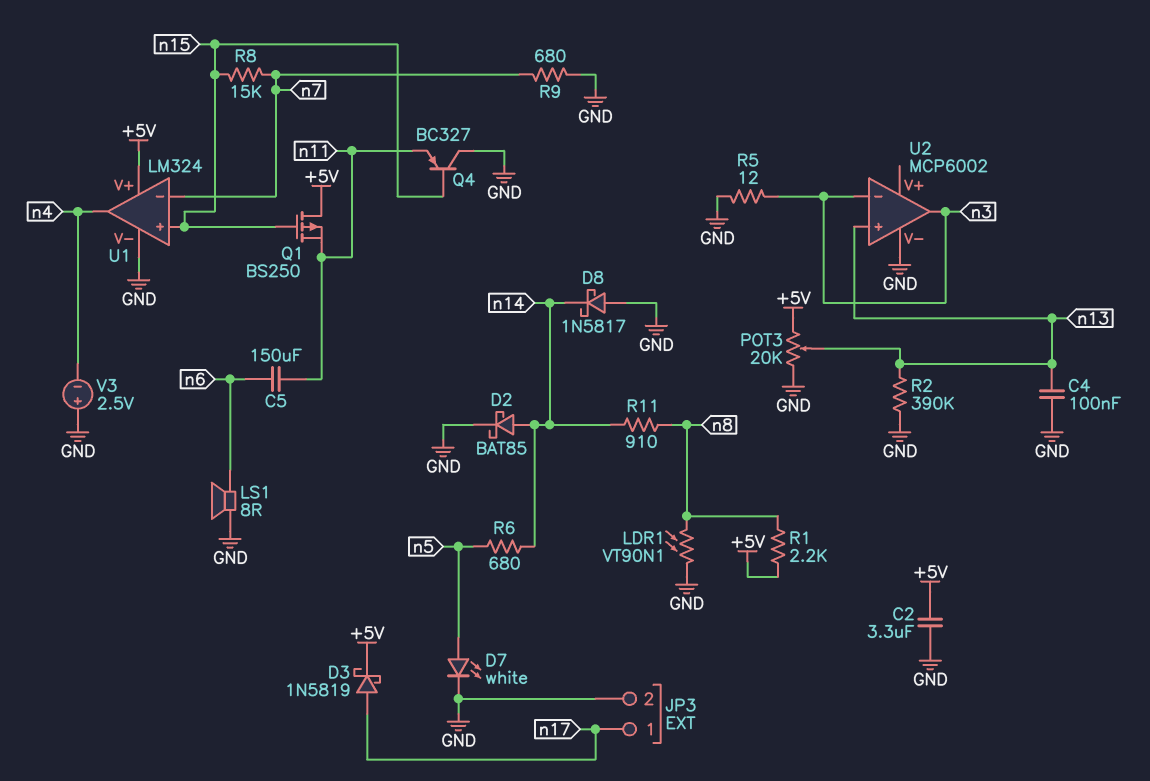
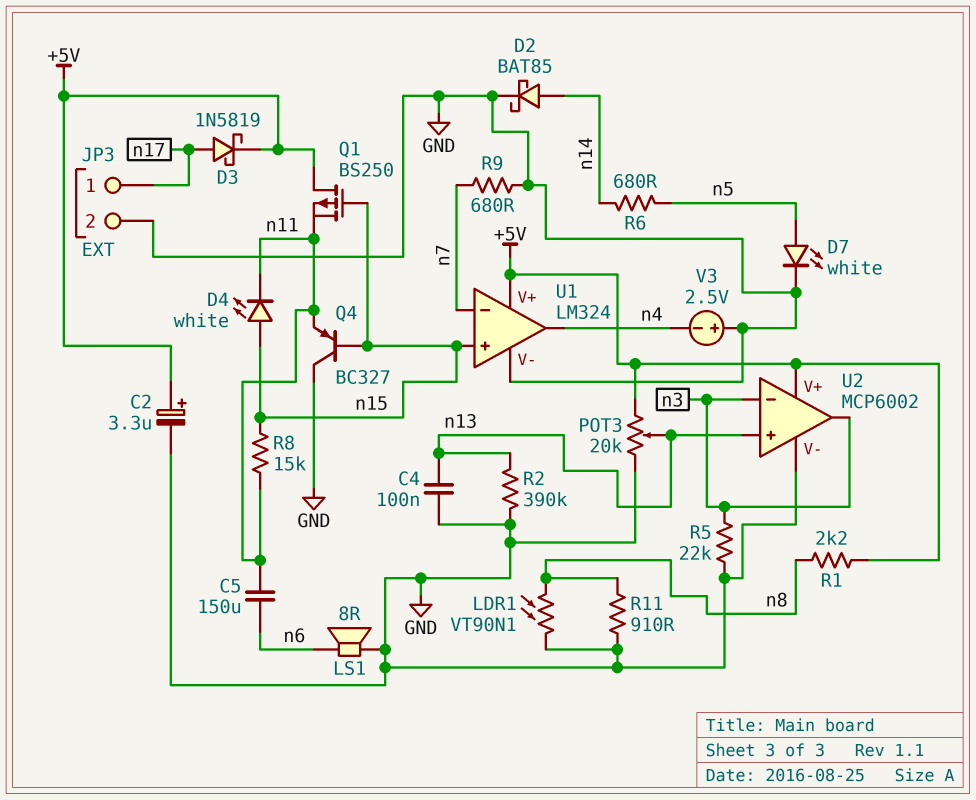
C2: 3.3uF (+5V, GND) -> 3.3uF (plus +5V, minus GND)
D4: none -> LED white (A n15, K n11)
D8: schottky 1N5817 (A GND, K n14) -> none
R5: 12 (GND, n3) -> 22k (GND, n3)
R8: 15k (n7, n15) -> 15k (n11, n15)
R11: 910 (n8, n14) -> 910 (GND, n8)
U2 pin V+: none -> +5V

